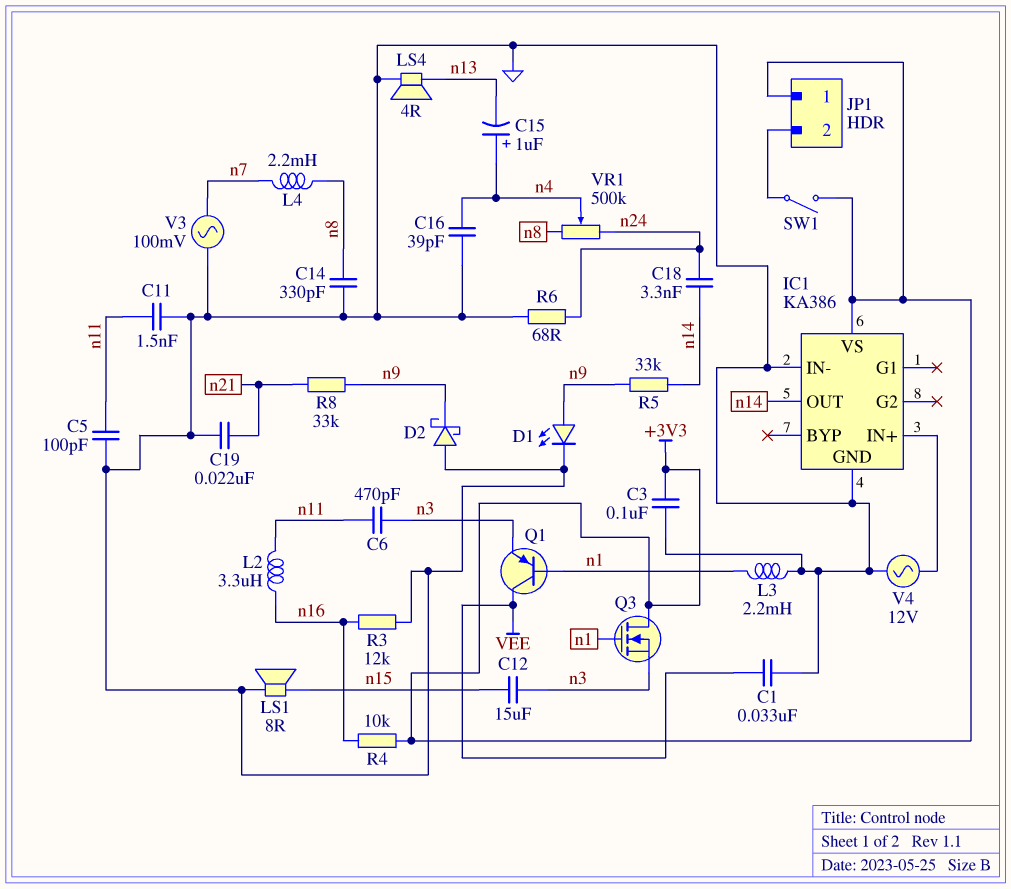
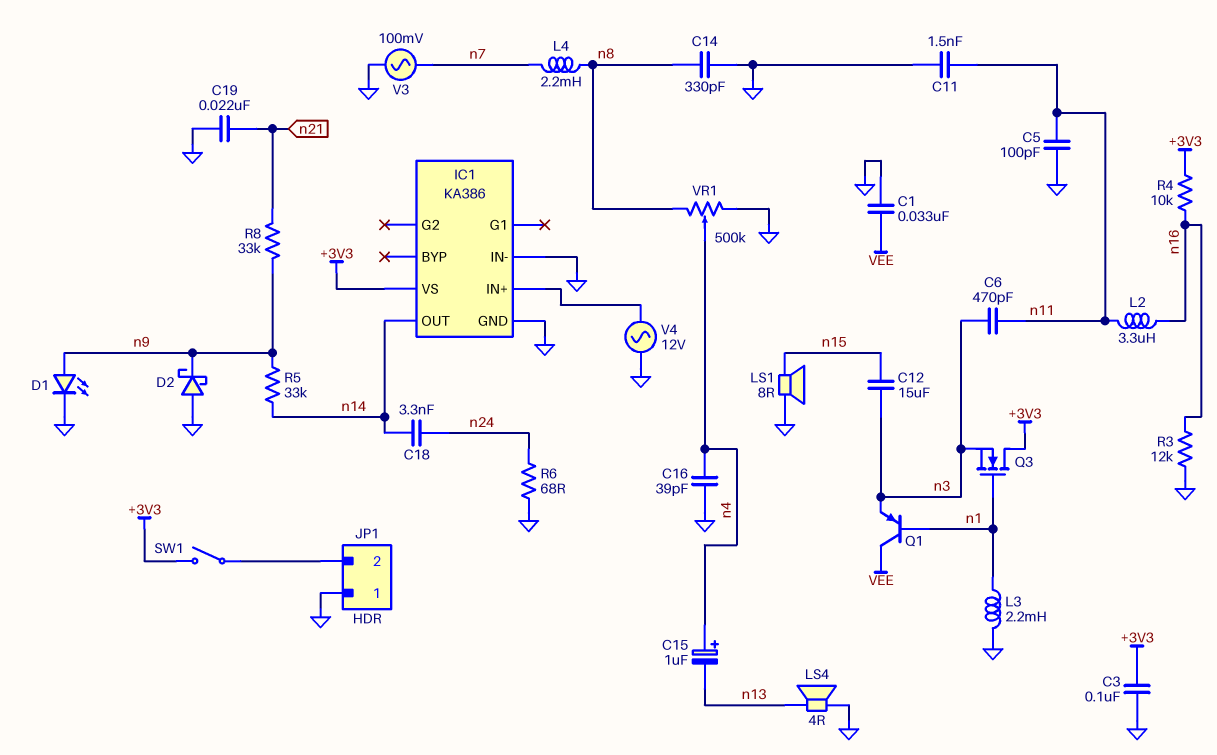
JP1 pin 1: +3V3 -> GND
VR1: 500k (n8, n24, wiper n4) -> 500k (GND, n8, wiper n4)

